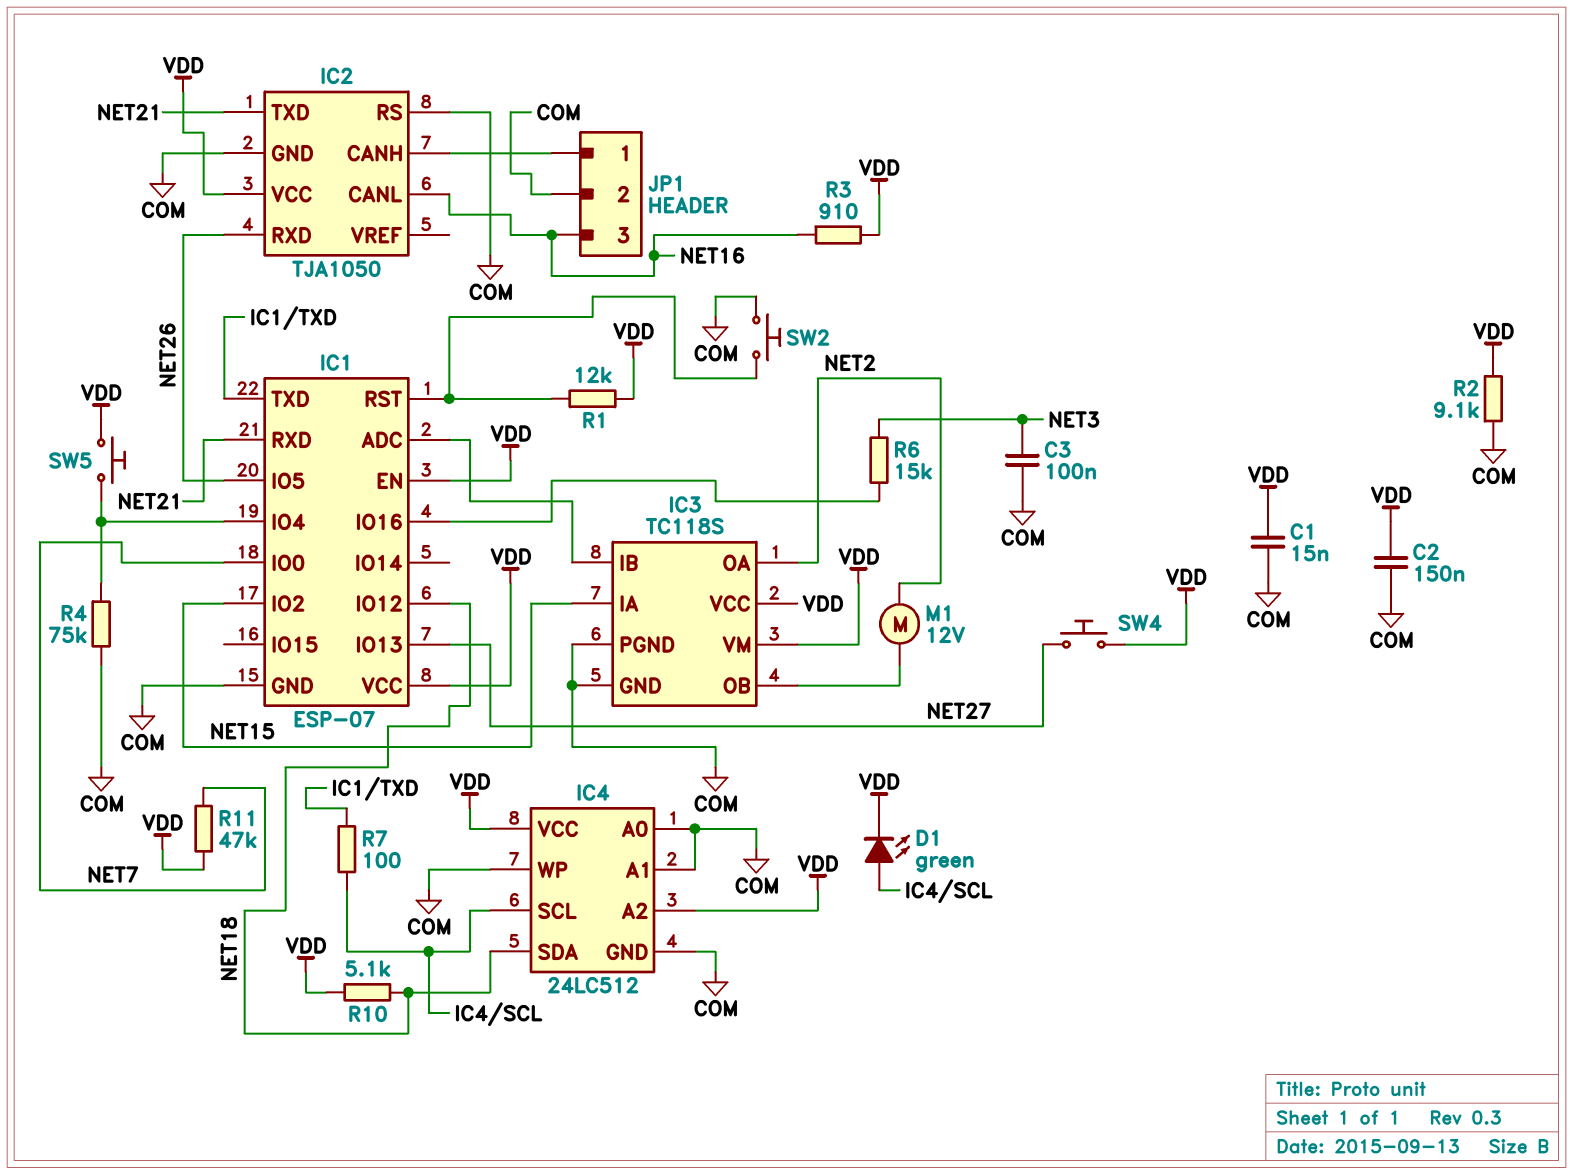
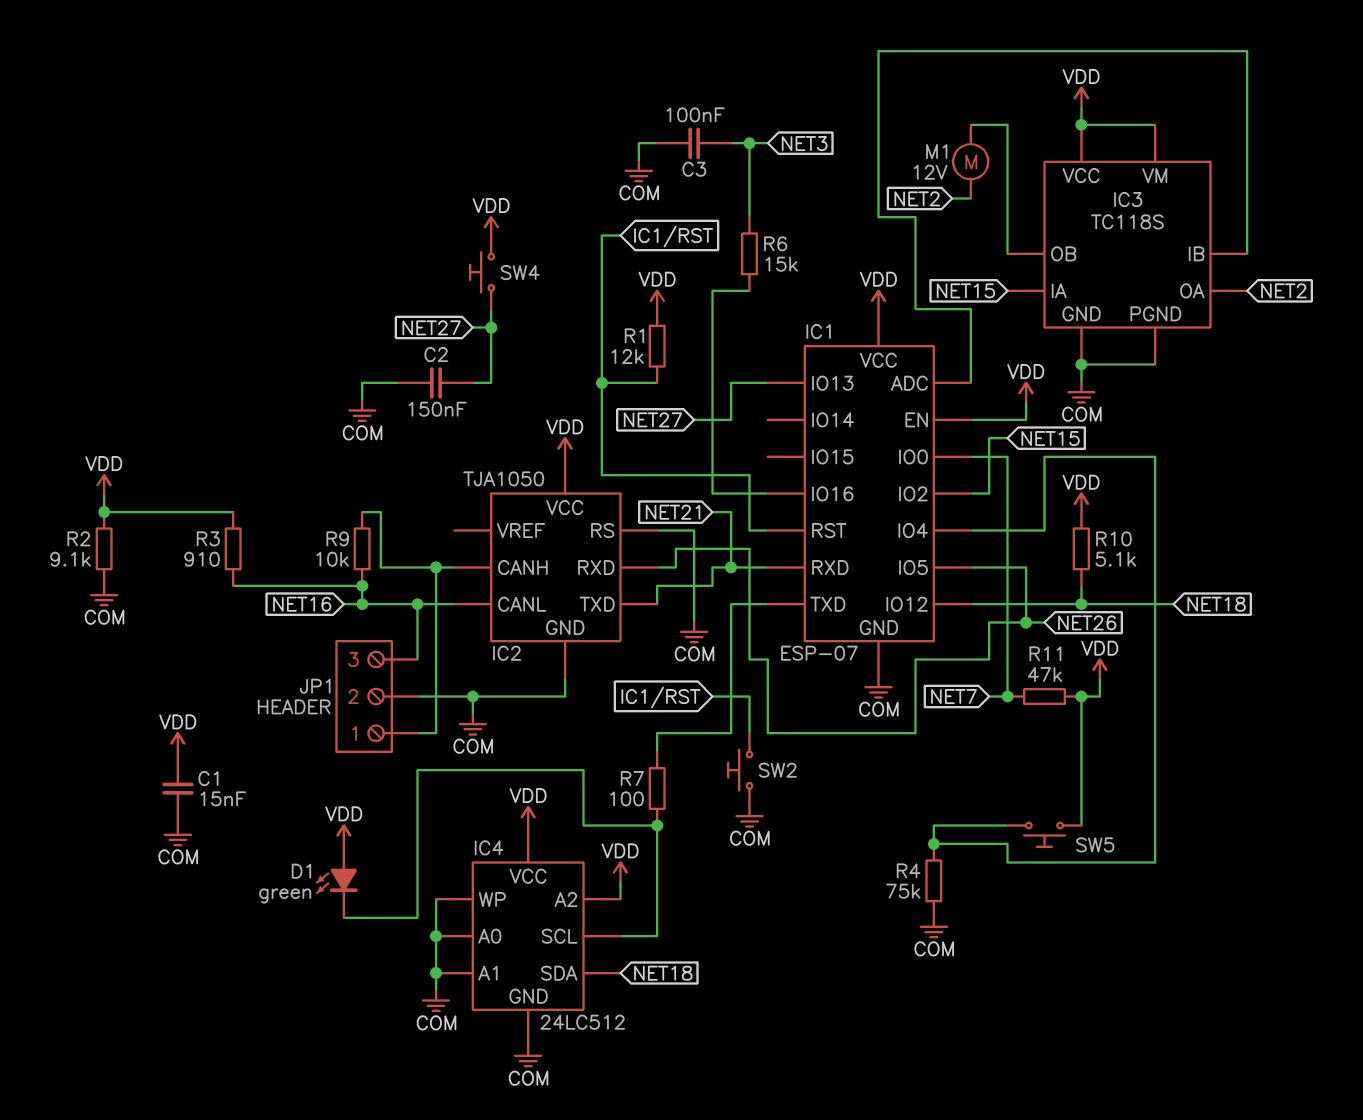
C2: 150nF (COM, VDD) -> 150nF (COM, NET27)
D1: LED green (A IC4/SCL, K VDD) -> LED green (A VDD, K IC4/SCL)
R9: none -> 10k (IC2/CANH, NET16)

